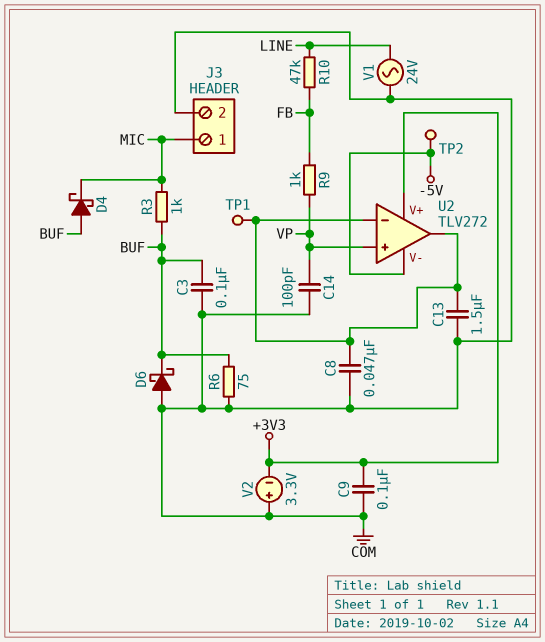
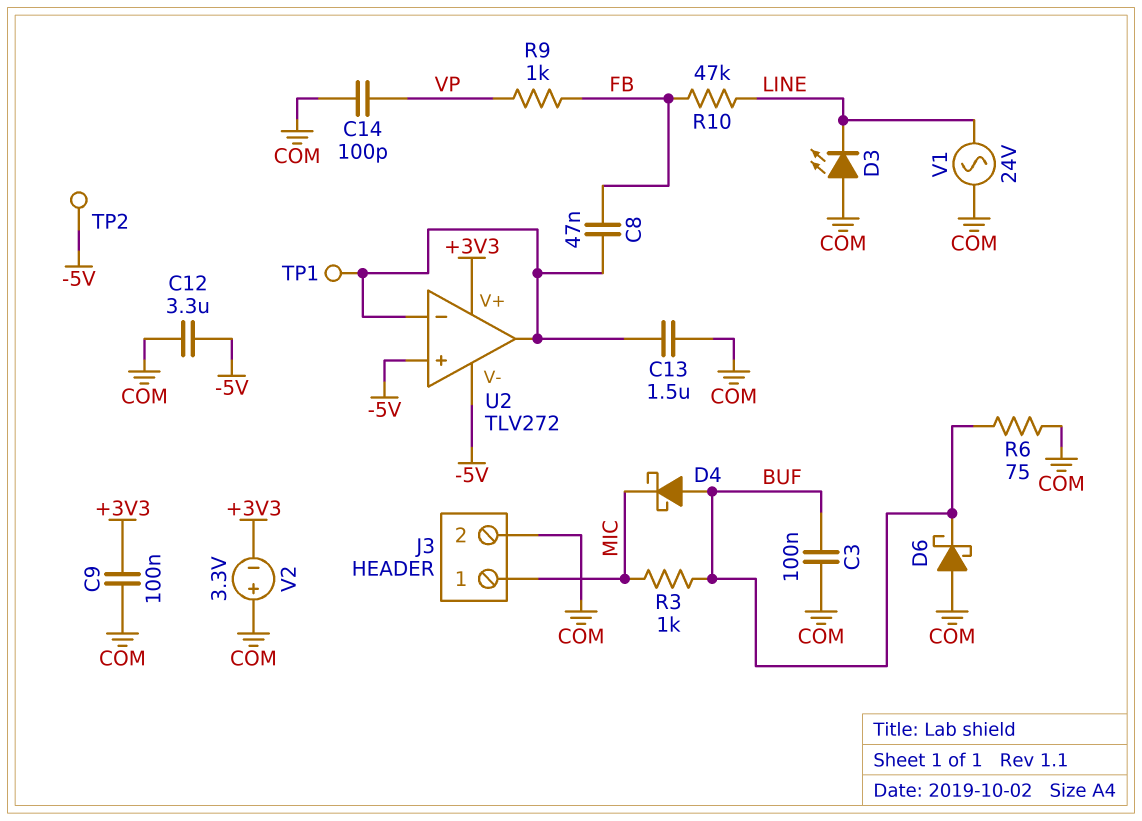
C8: 47nF (COM, U2/in-) -> 47nF (FB, U2/in-)
C12: none -> 3.3uF (-5V, COM)
D3: none -> LED (A COM, K LINE)
U2 pin in+: VP -> -5V

